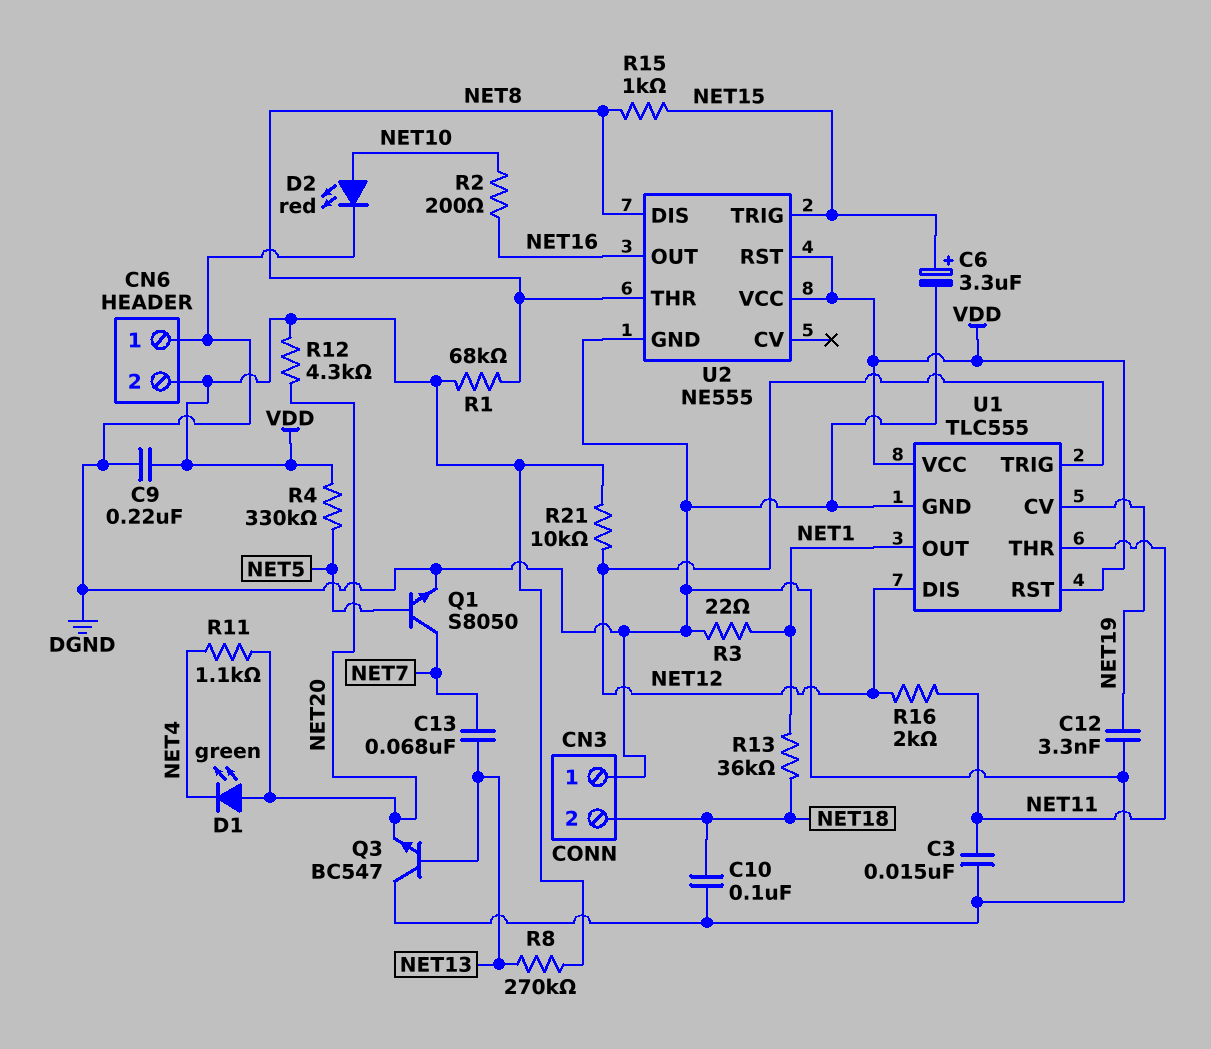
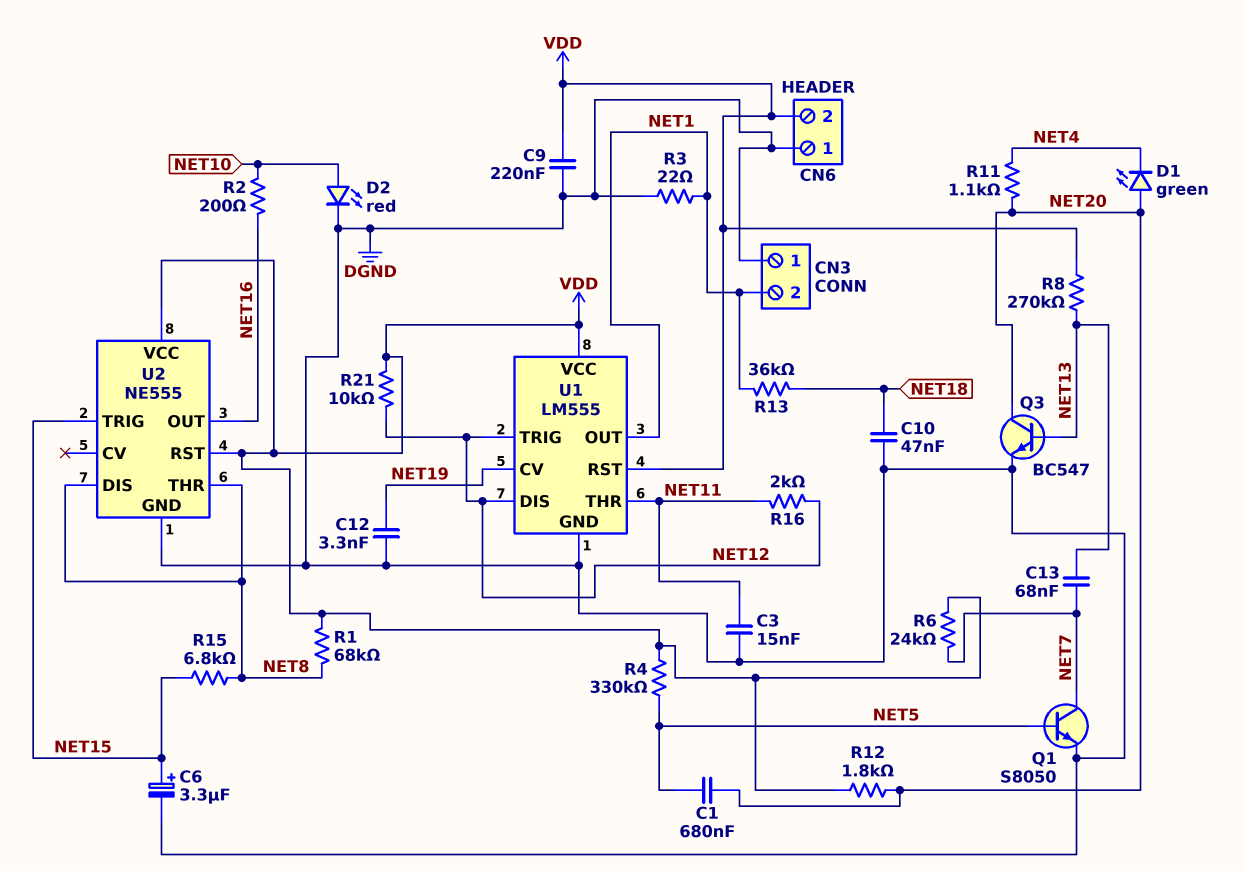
C1: none -> 680nF (NET5, NET20)
C10: 100nF (DGND, NET18) -> 47nF (DGND, NET18)
CN3 pin 2: NET18 -> NET1
Q3: NPN BC547 (B NET13, C DGND, E NET20) -> NPN BC547 (B NET13, C NET20, E DGND)
R6: none -> 24k (NET7, VDD)
R12: 4.3k (NET20, VDD) -> 1.8k (NET20, VDD)
R15: 1k (NET8, NET15) -> 6.8k (NET8, NET15)
U1: TLC555 -> LM555

